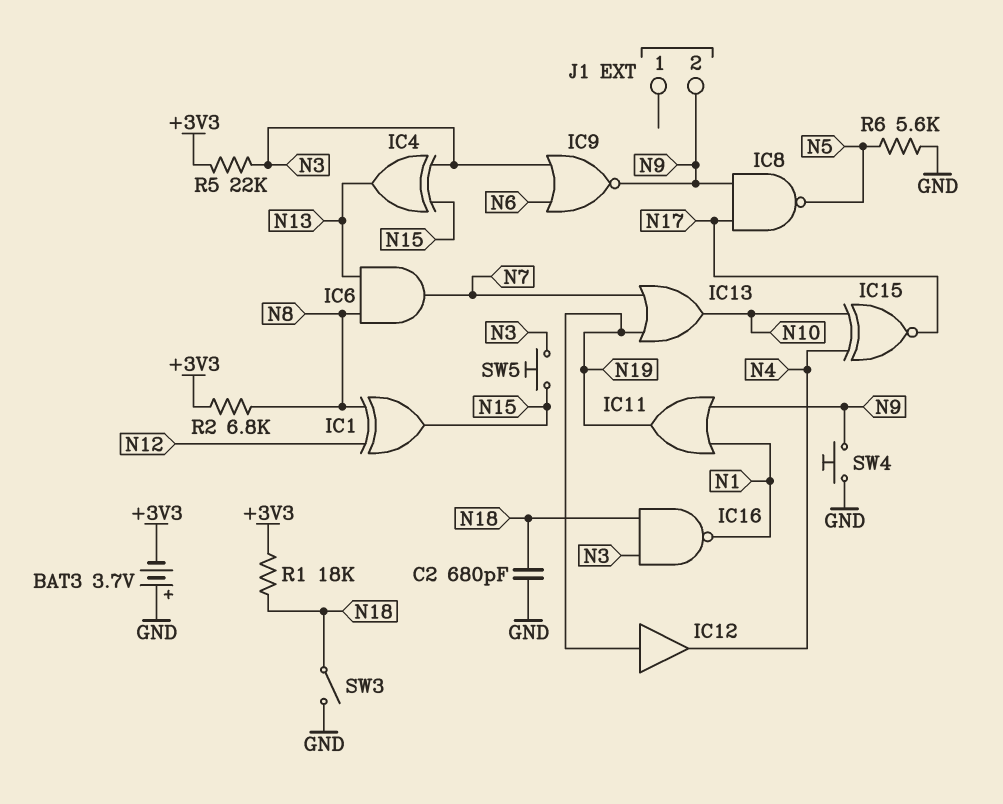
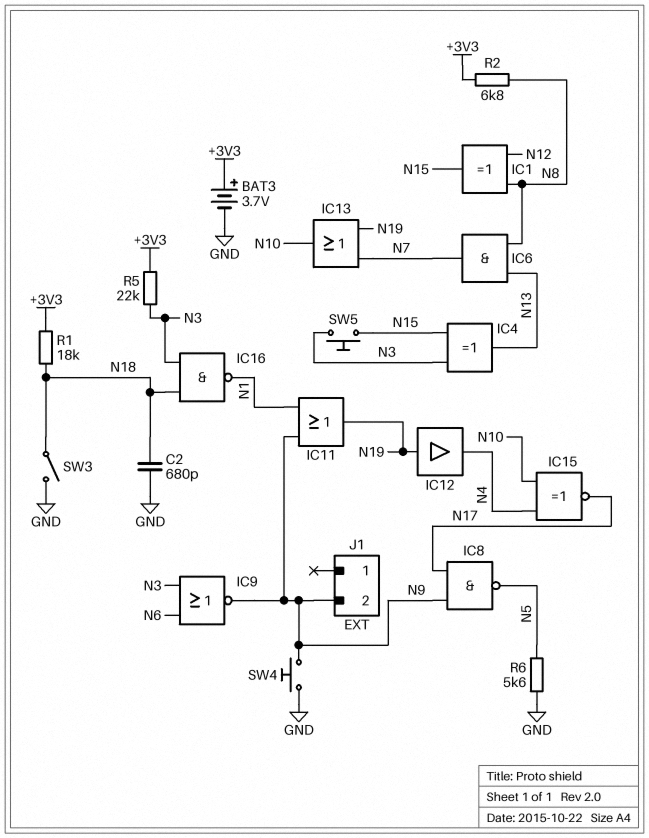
BAT3: 3.7V (plus GND, minus +3V3) -> 3.7V (plus +3V3, minus GND)

